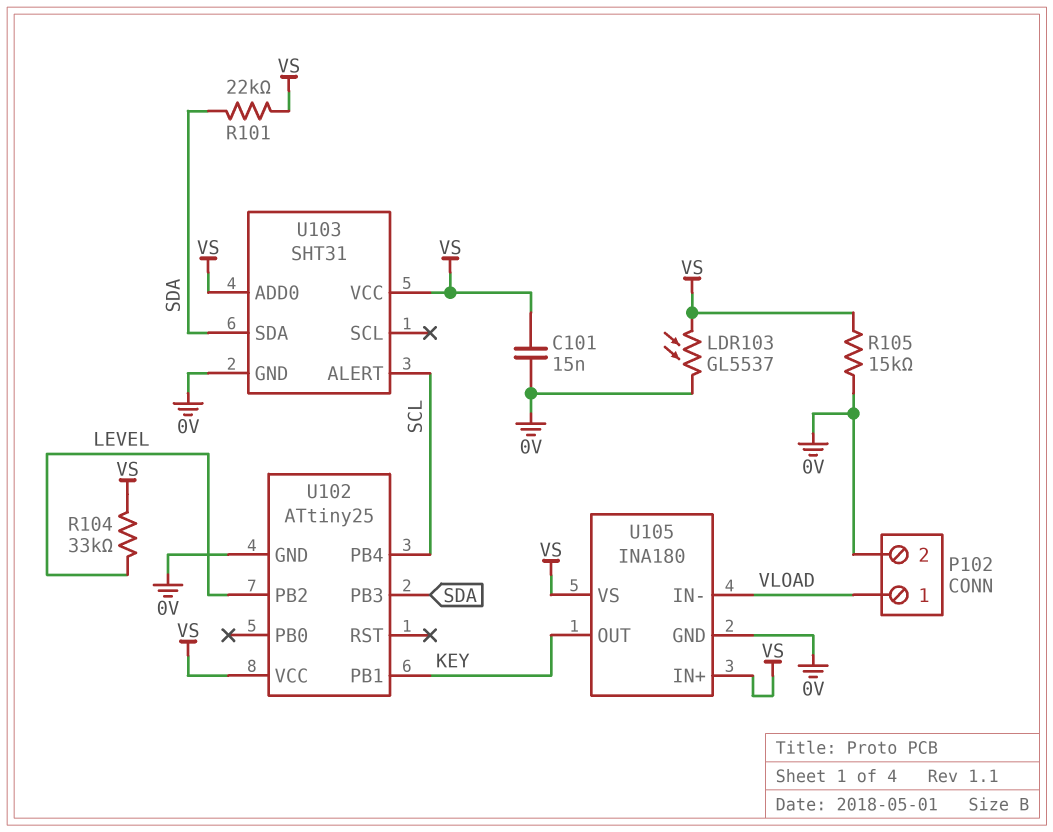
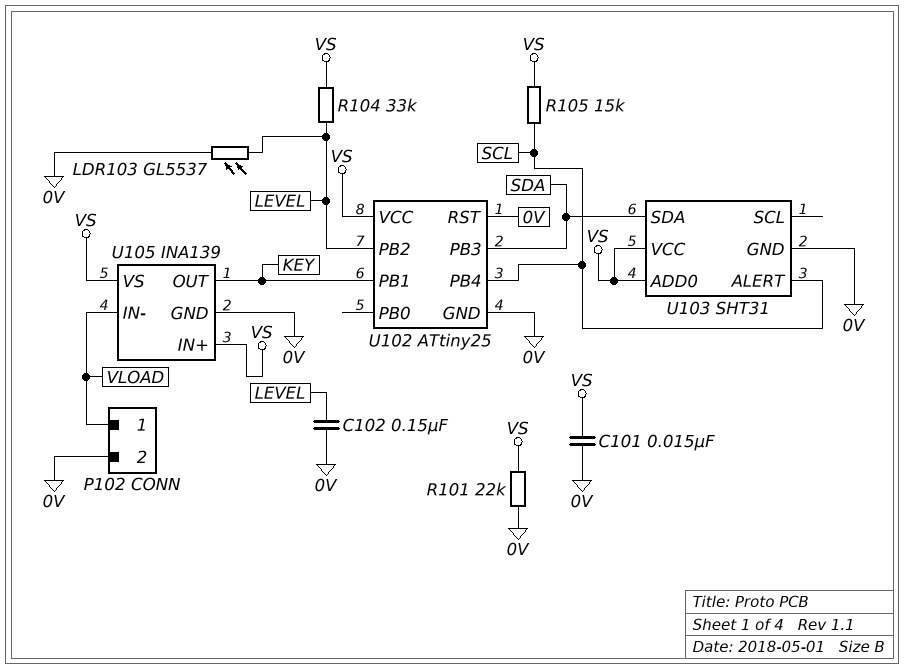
C102: none -> 150nF (0V, LEVEL)
LDR103: GL5537 (0V, VS) -> GL5537 (0V, LEVEL)
R101: 22k (SDA, VS) -> 22k (0V, VS)
R105: 15k (0V, VS) -> 15k (SCL, VS)
U102 pin RST: none -> 0V
U105: INA180 -> INA139

